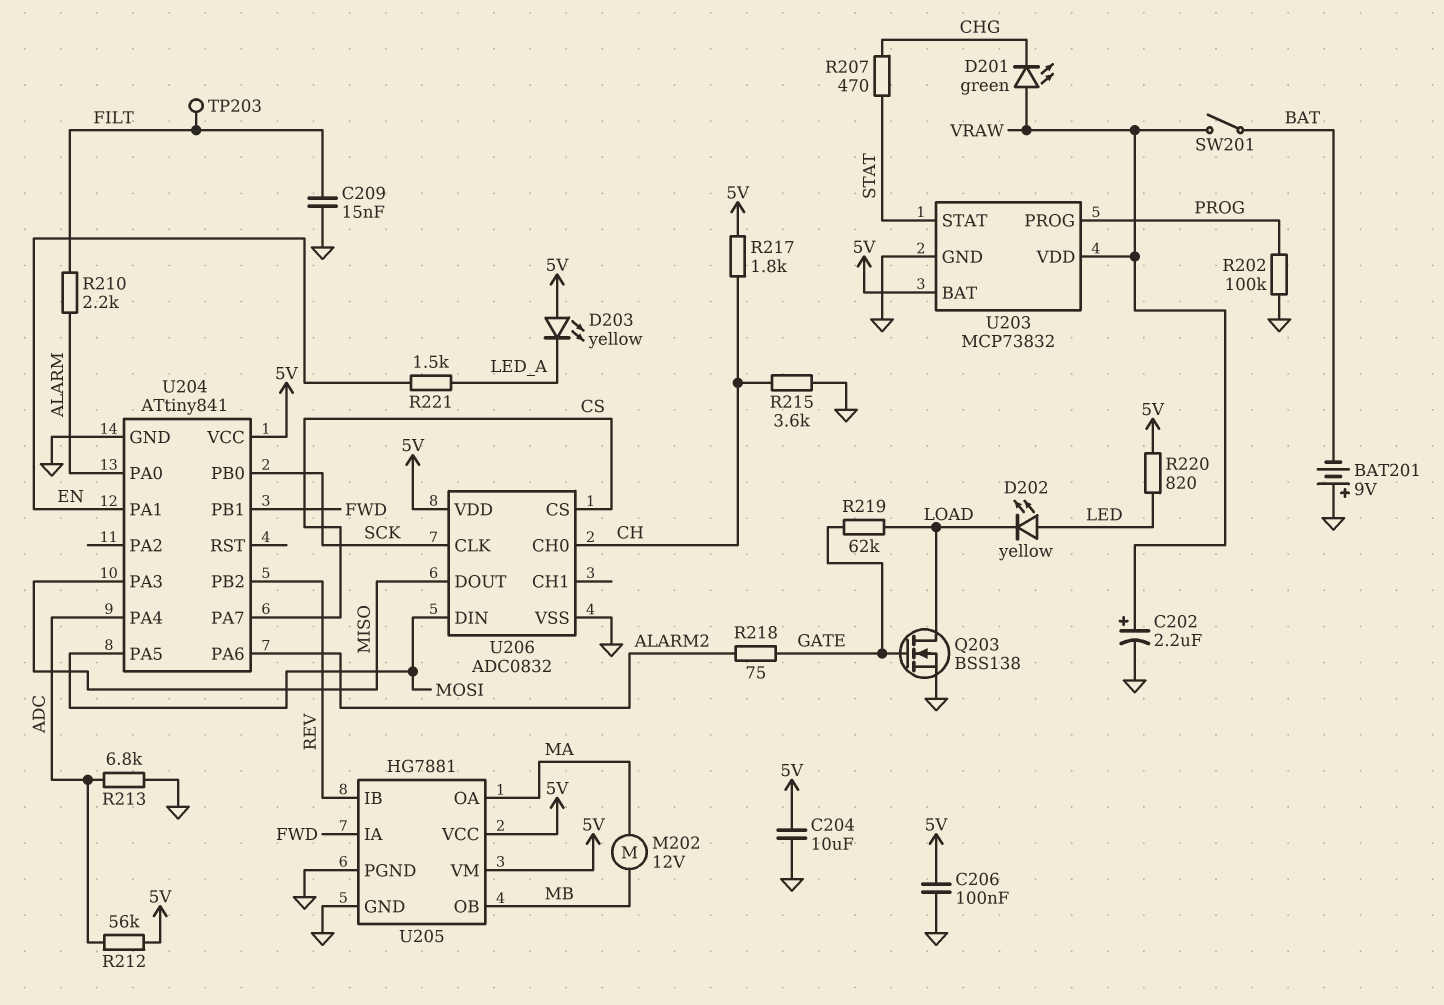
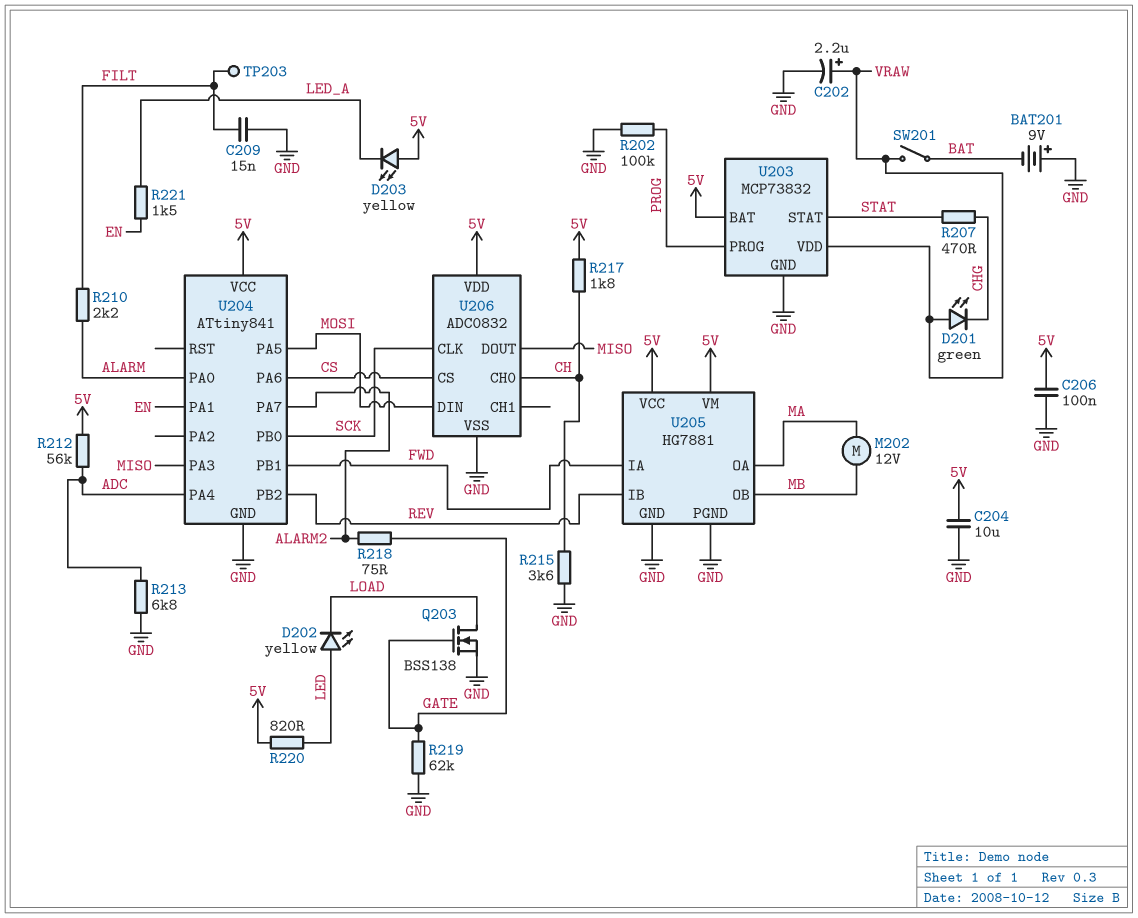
R219: 62k (GATE, LOAD) -> 62k (GATE, GND)
U204 pin PA6: ALARM2 -> CS
U204 pin PA7: CS -> ALARM2

